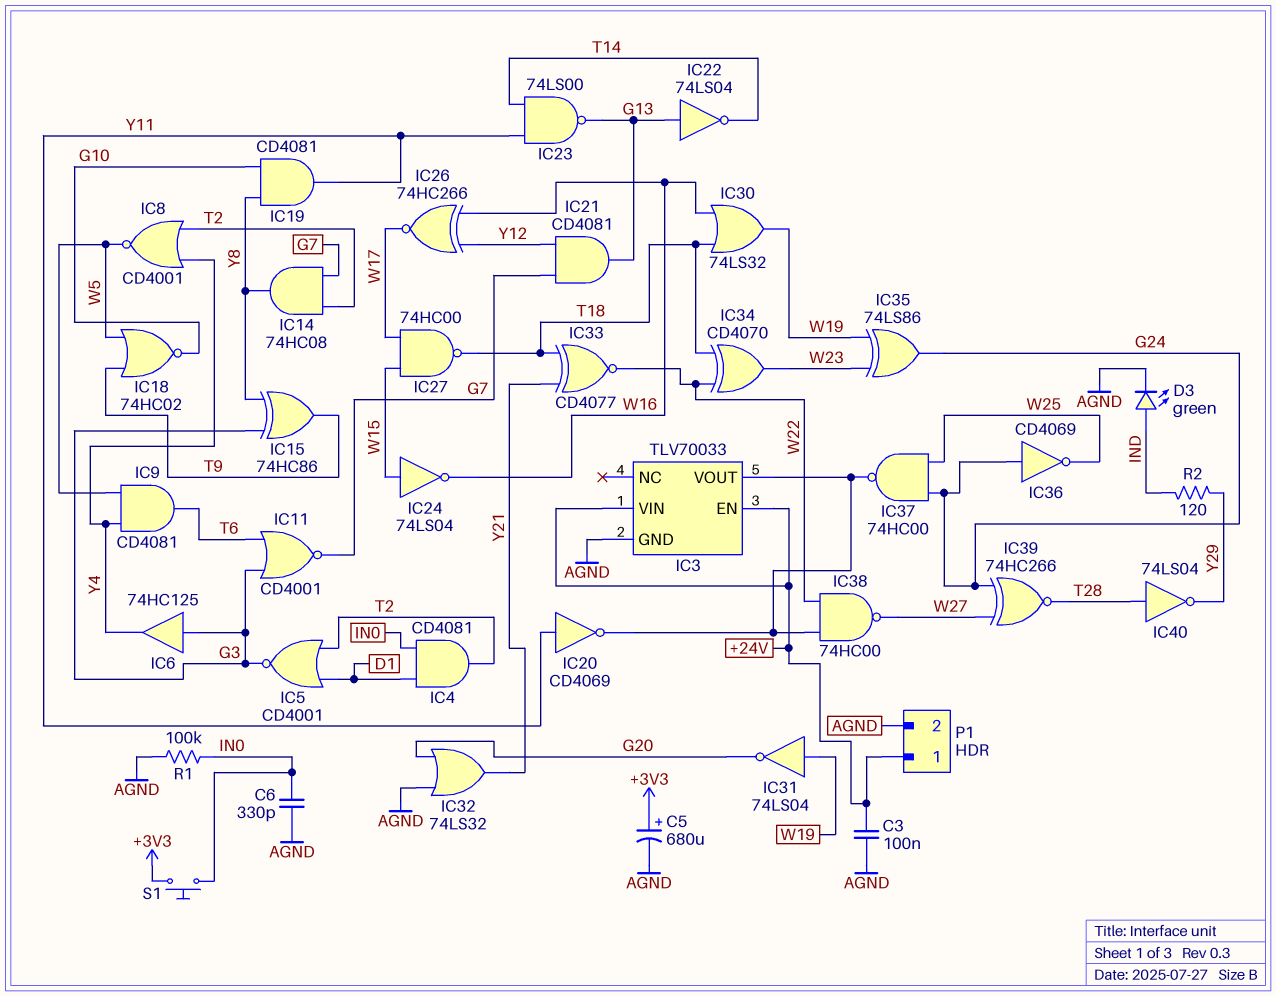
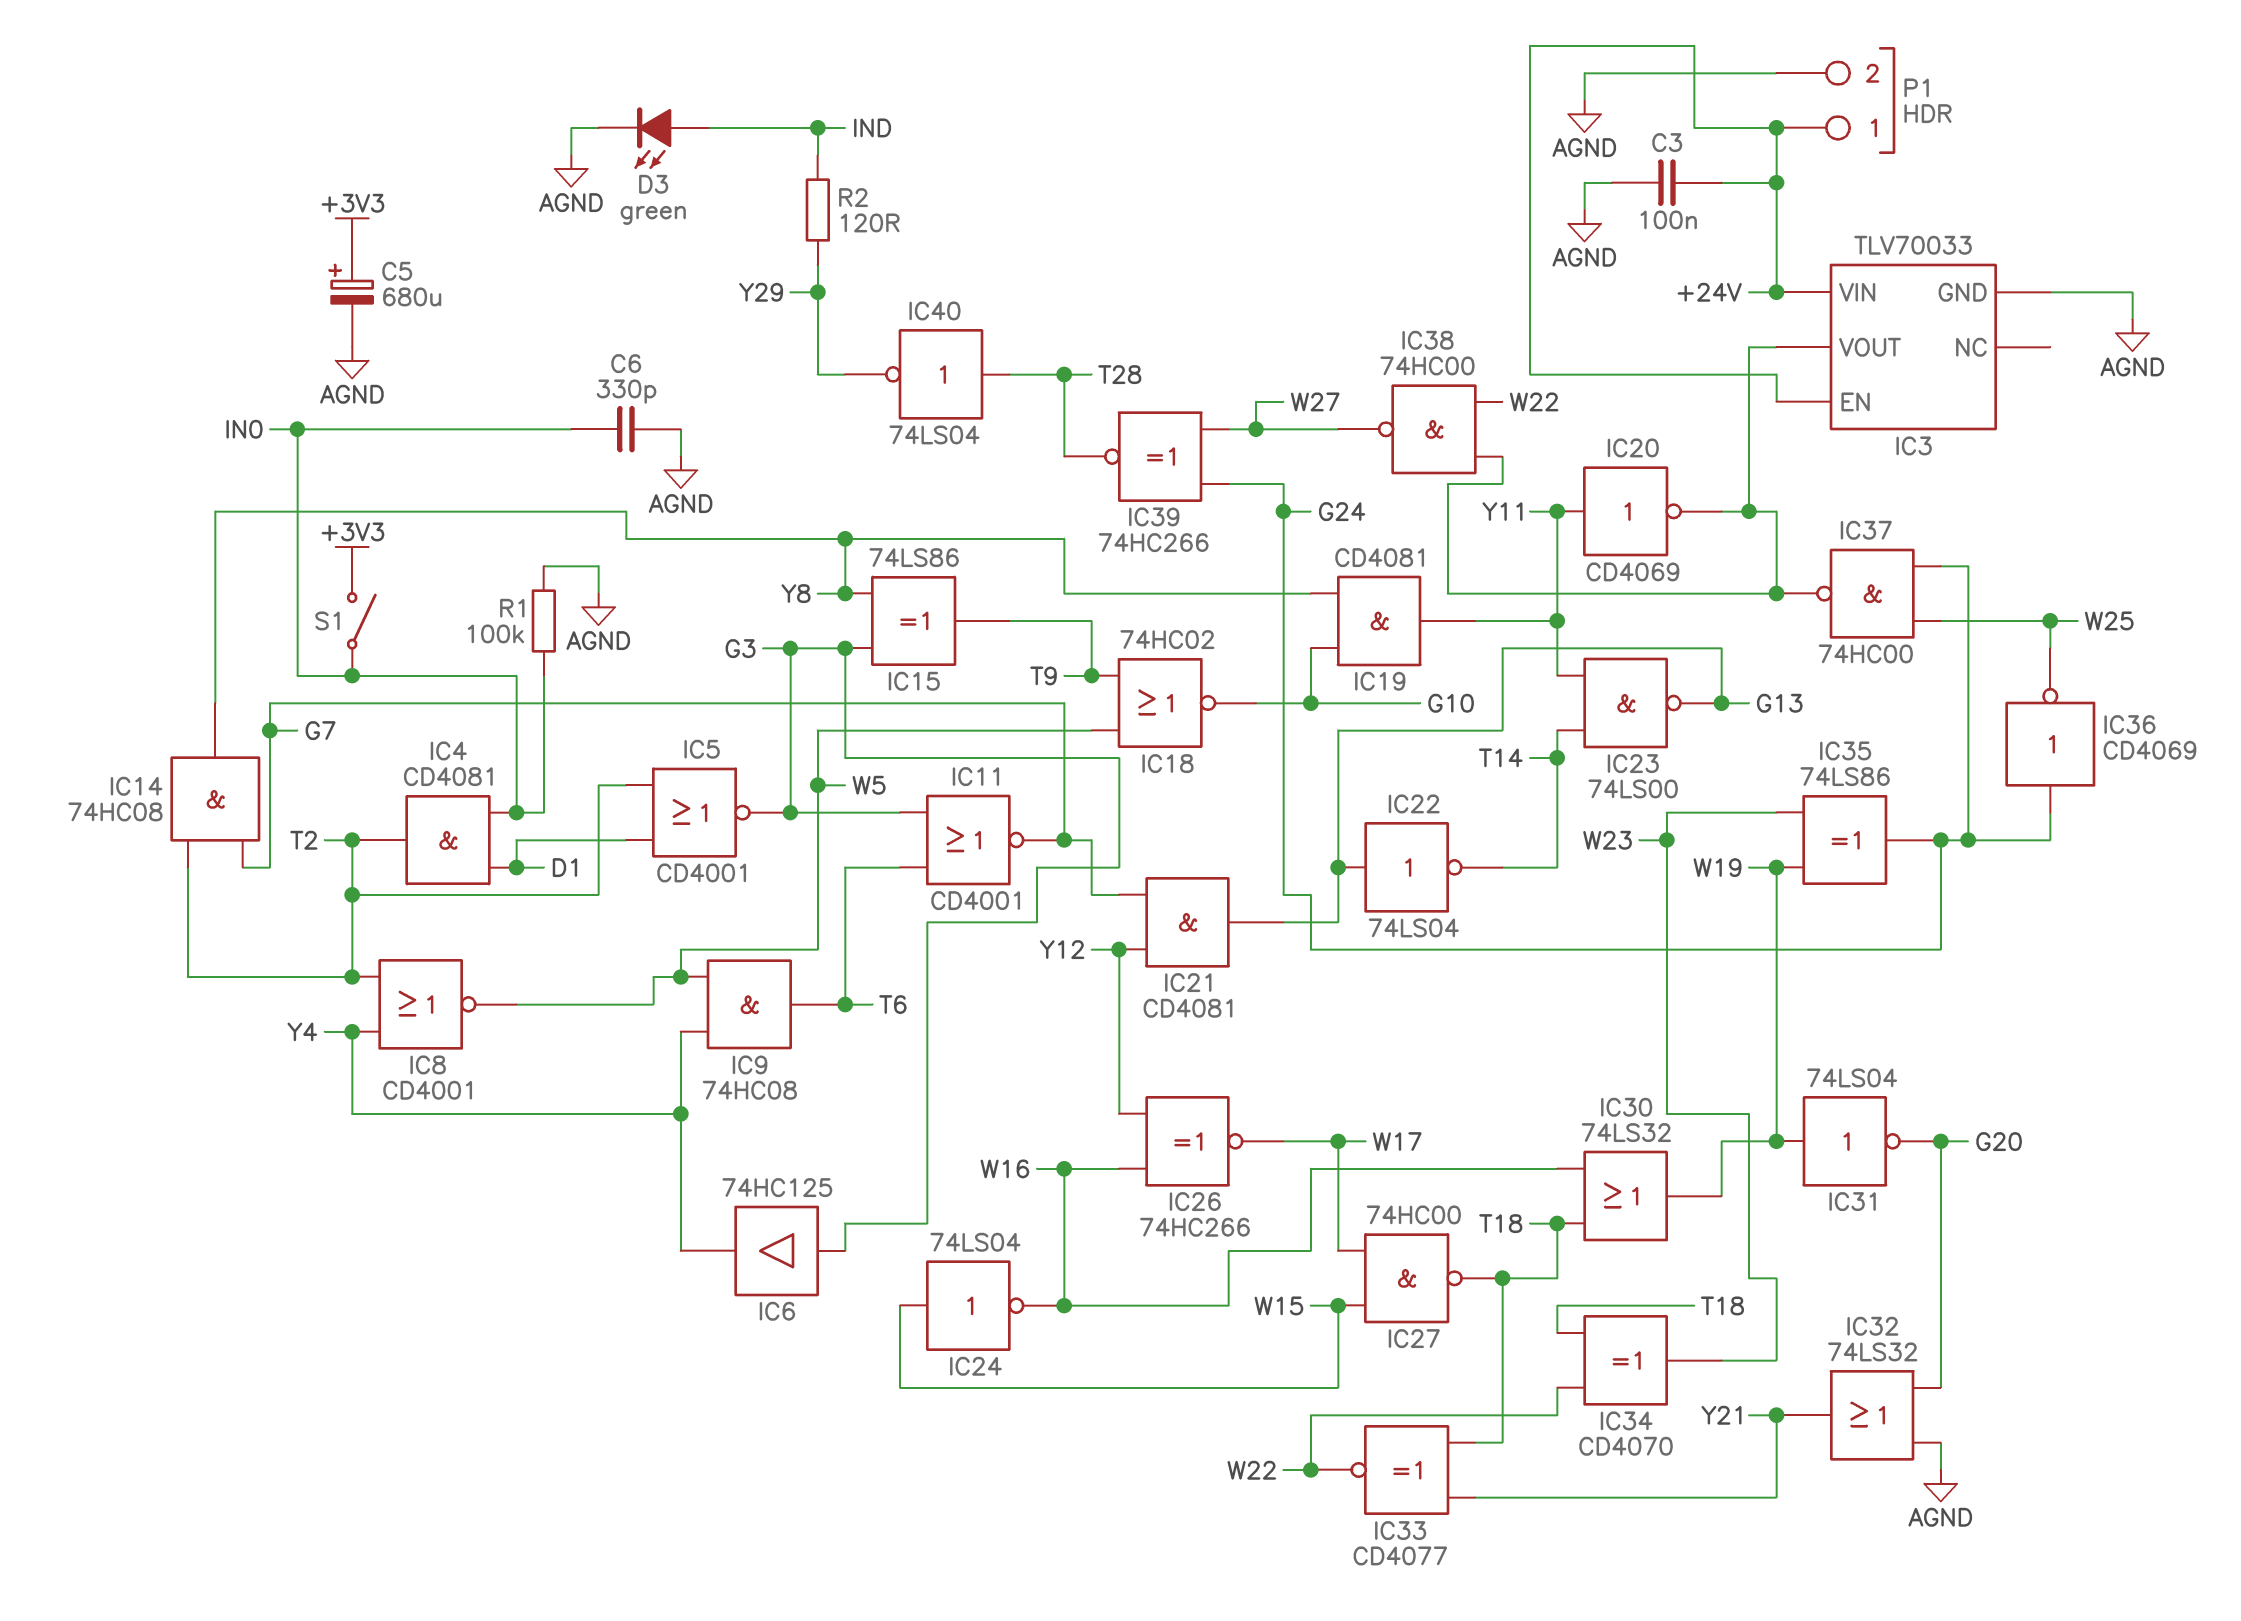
IC9: AND CD4081 (in W5, in Y4, out T6) -> AND 74HC08 (in W5, in Y4, out T6)
IC15: XOR 74HC86 (in G3, in Y8, out T9) -> XOR 74LS86 (in G3, in Y8, out T9)
S1: button (+3V3, IN0) -> switch (+3V3, IN0)

